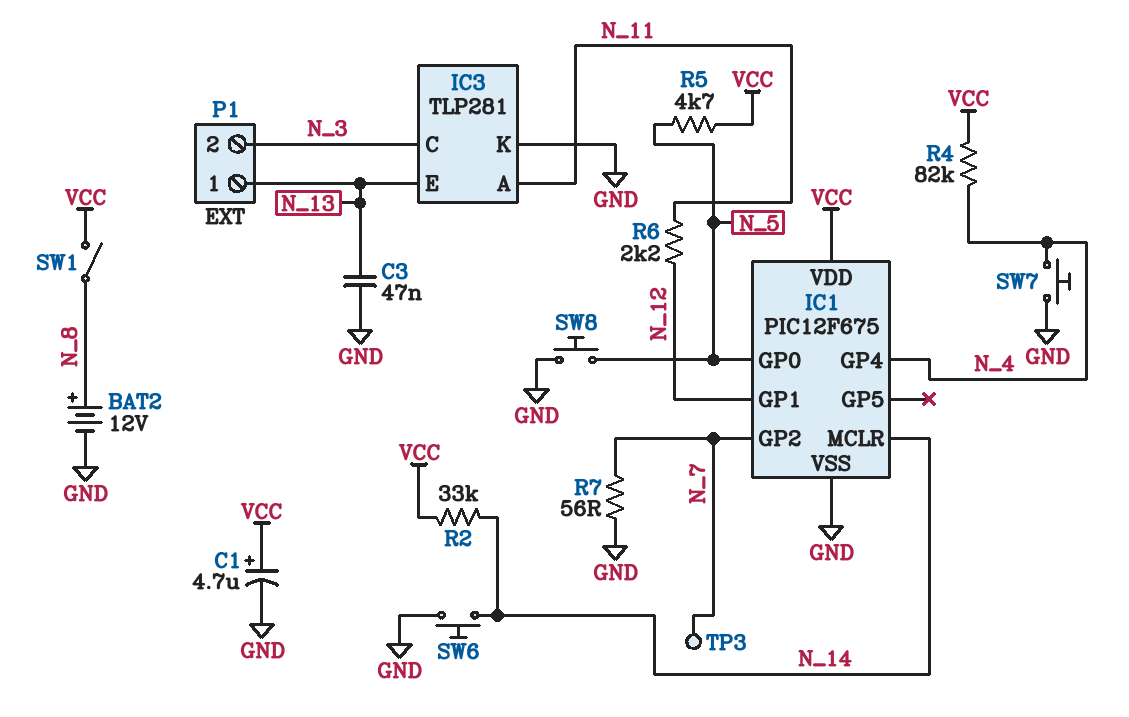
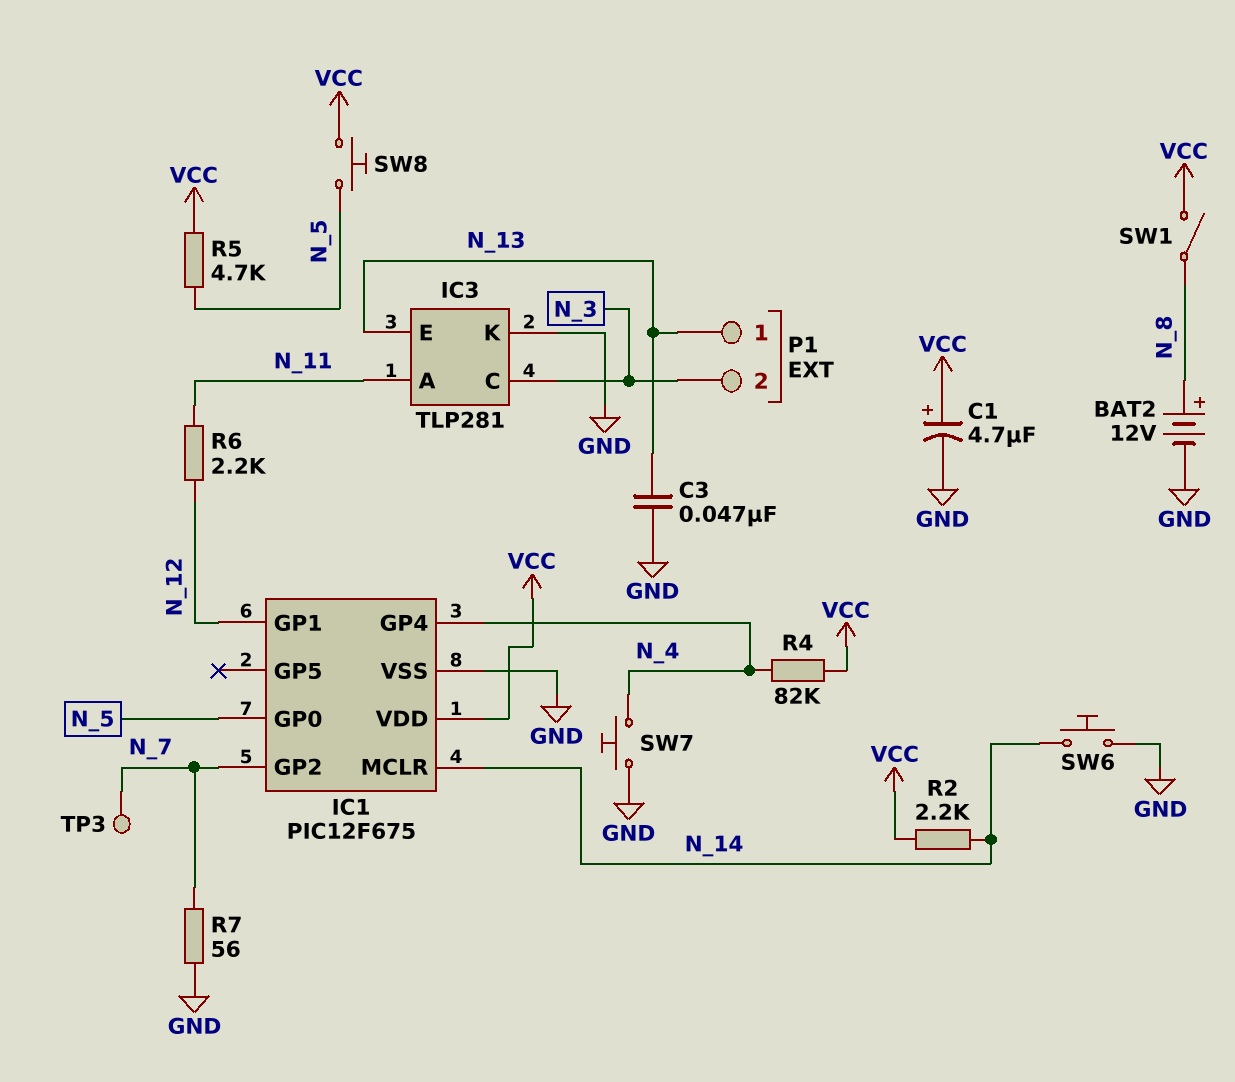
R2: 33k (N_14, VCC) -> 2.2k (N_14, VCC)
SW8: button (GND, N_5) -> button (N_5, VCC)

